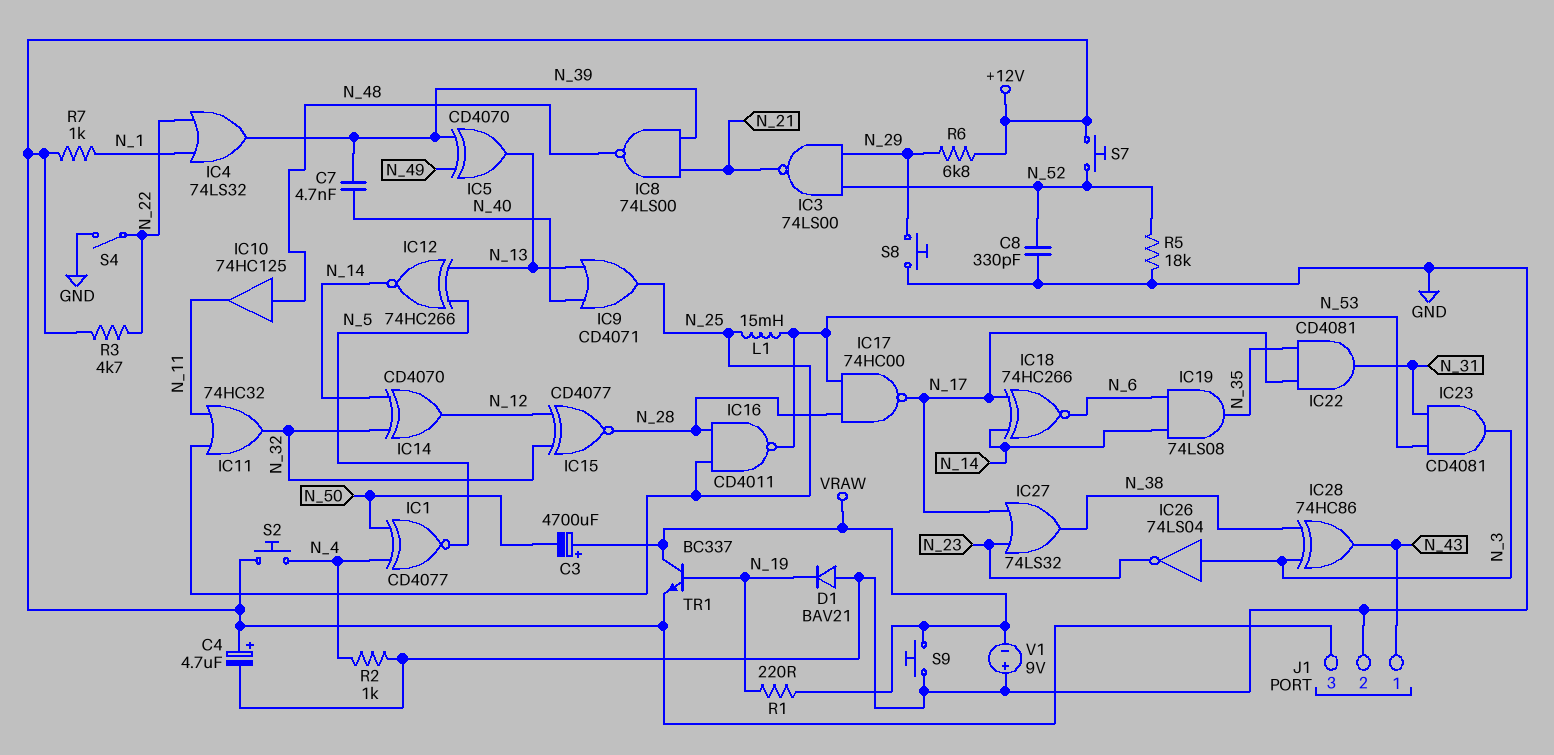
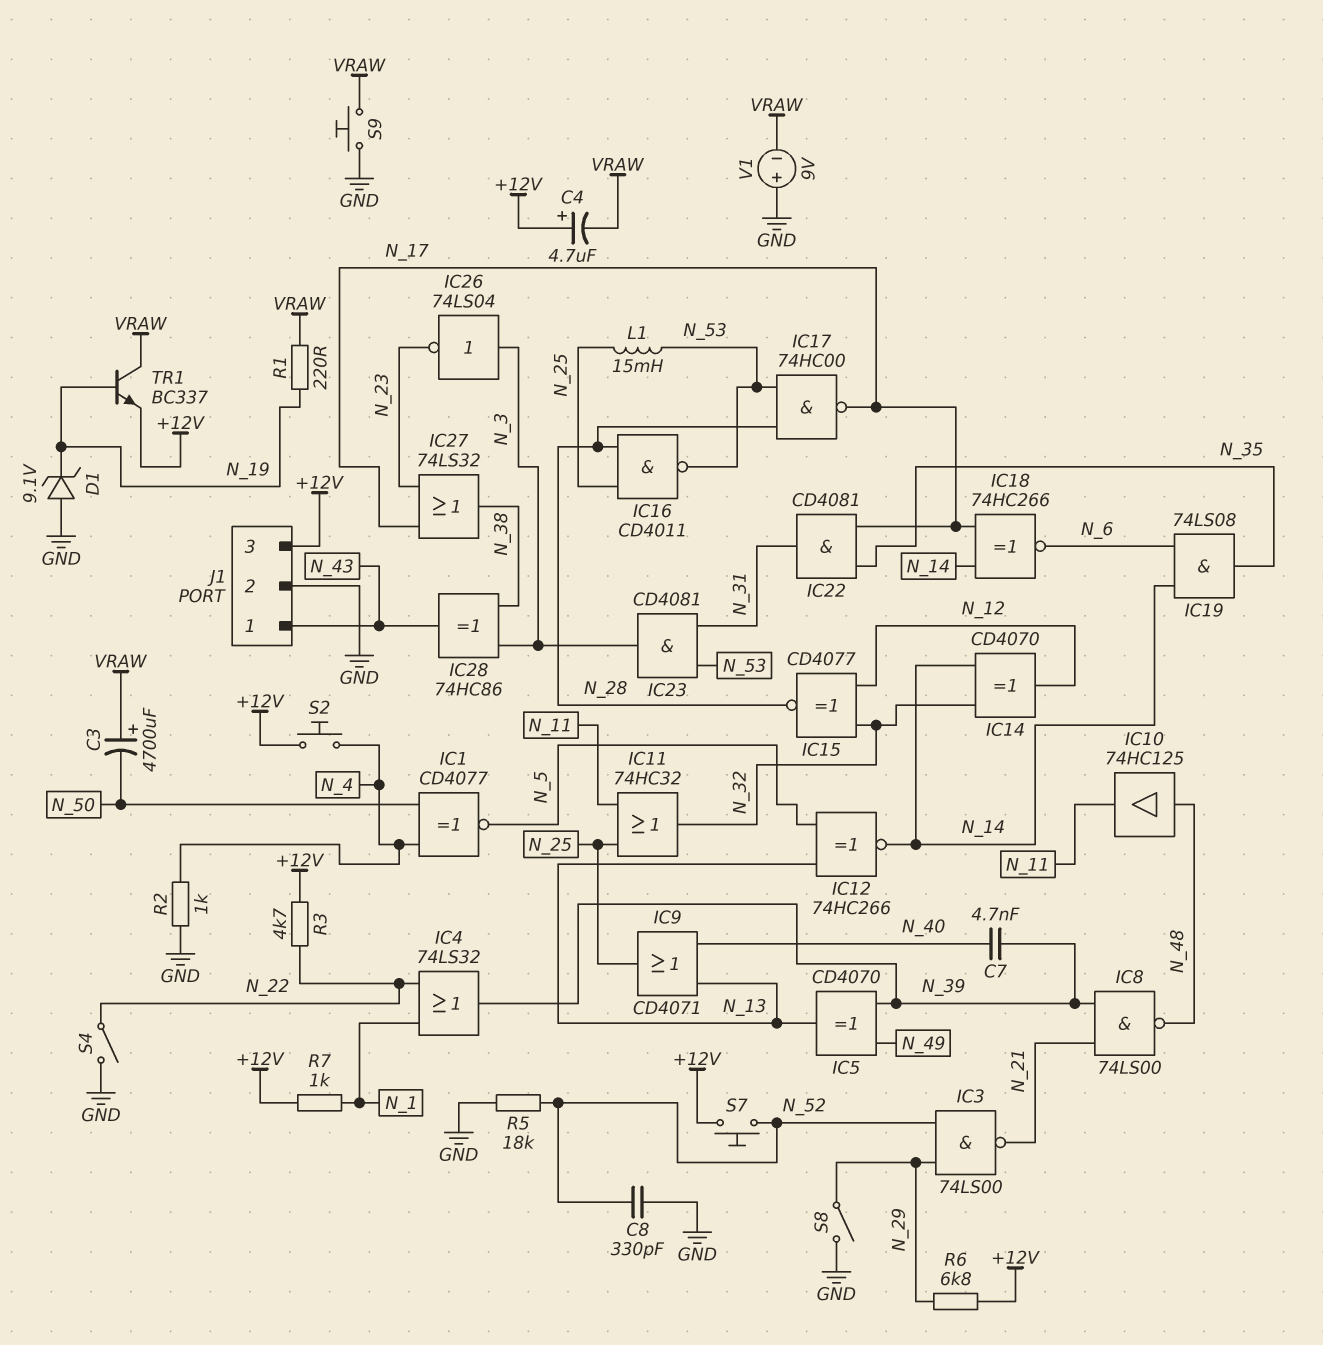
C4: 4.7uF (plus +12V, minus GND) -> 4.7uF (plus +12V, minus VRAW)
D1: diode BAV21 (A GND, K N_19) -> zener 9.1V (A GND, K N_19)
S8: button (GND, N_29) -> switch (GND, N_29)

